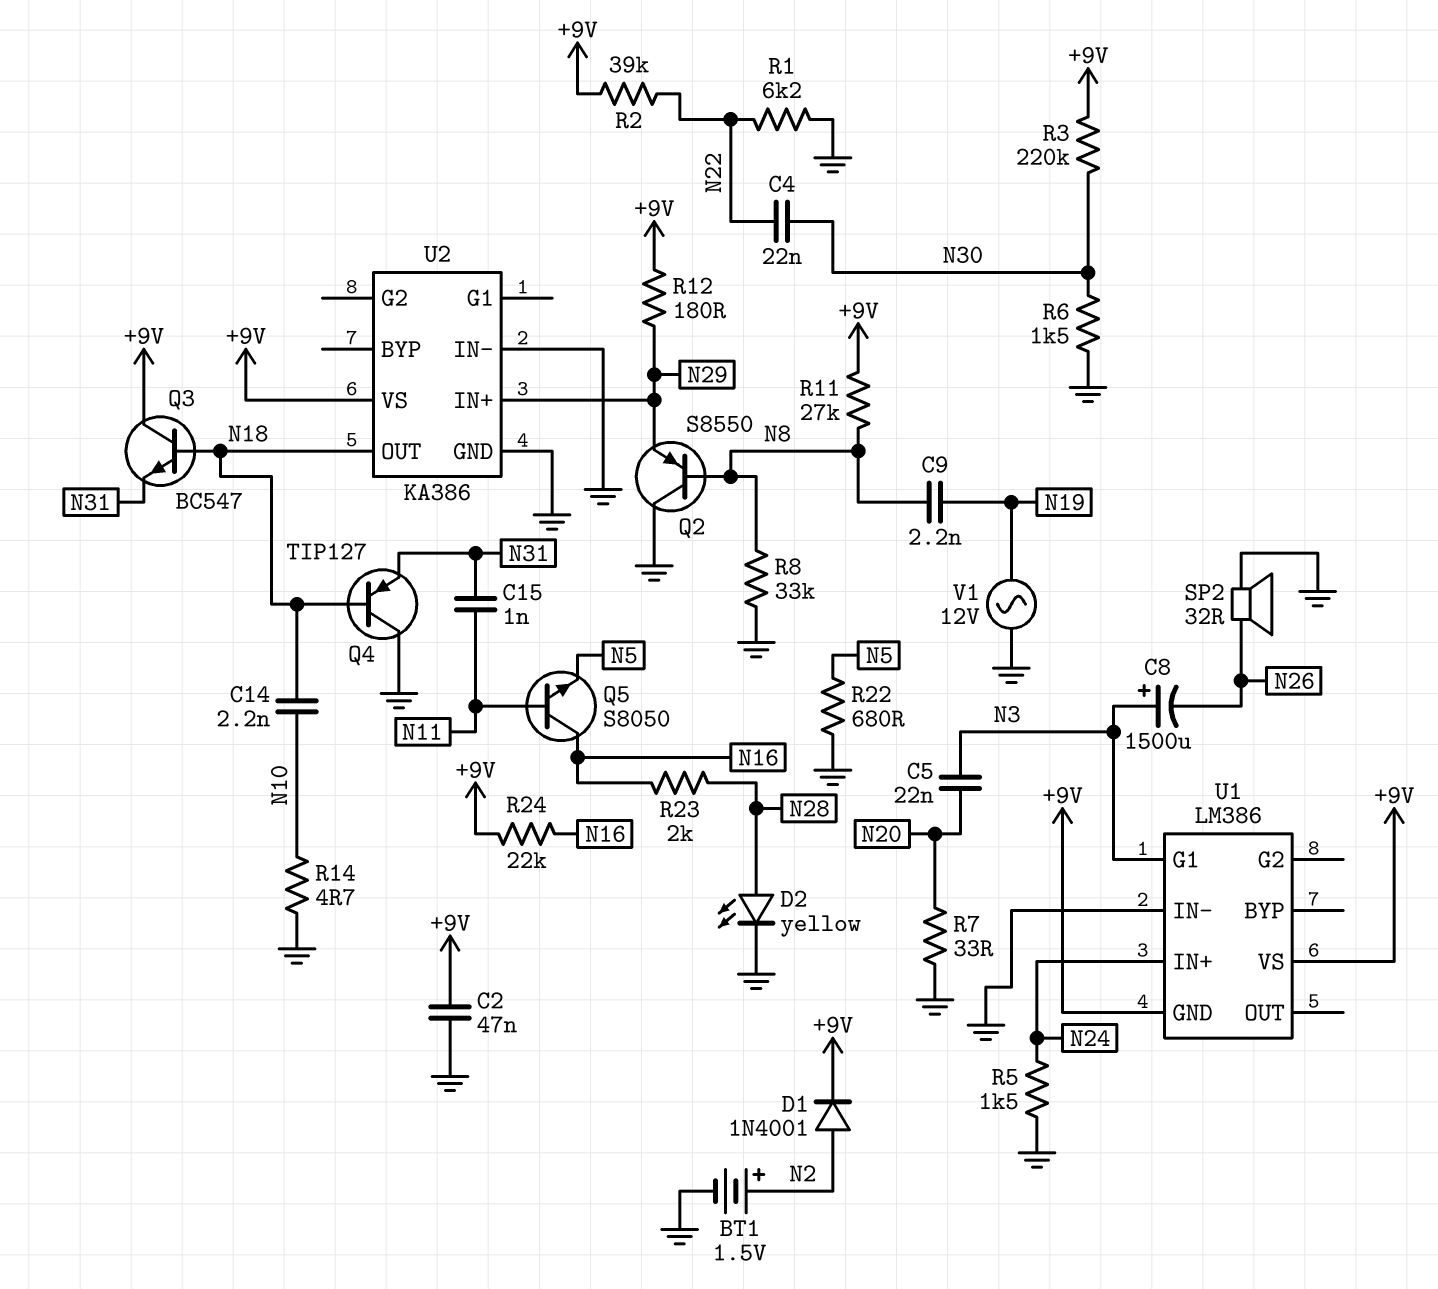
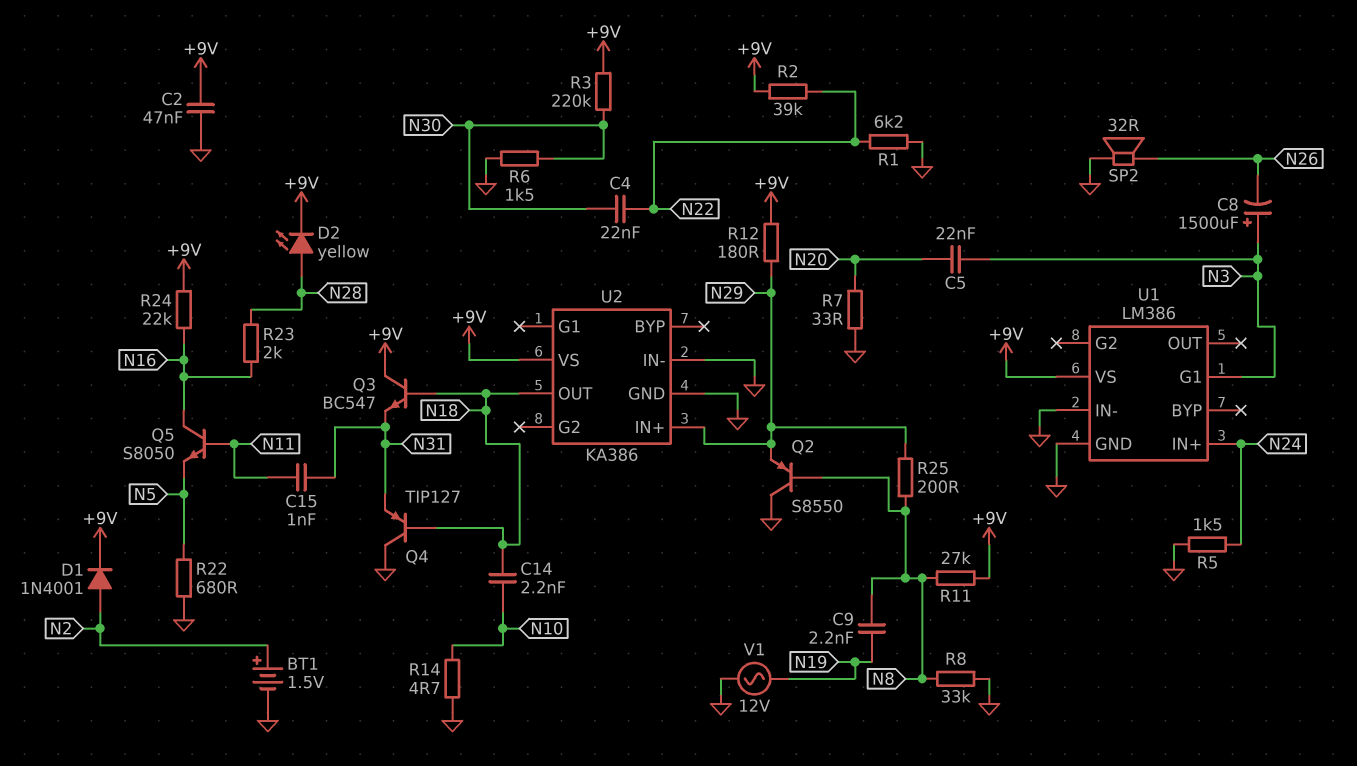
D2: LED yellow (A N28, K GND) -> LED yellow (A N28, K +9V)
R25: none -> 200 (N8, N29)
U1 pin GND: +9V -> GND

